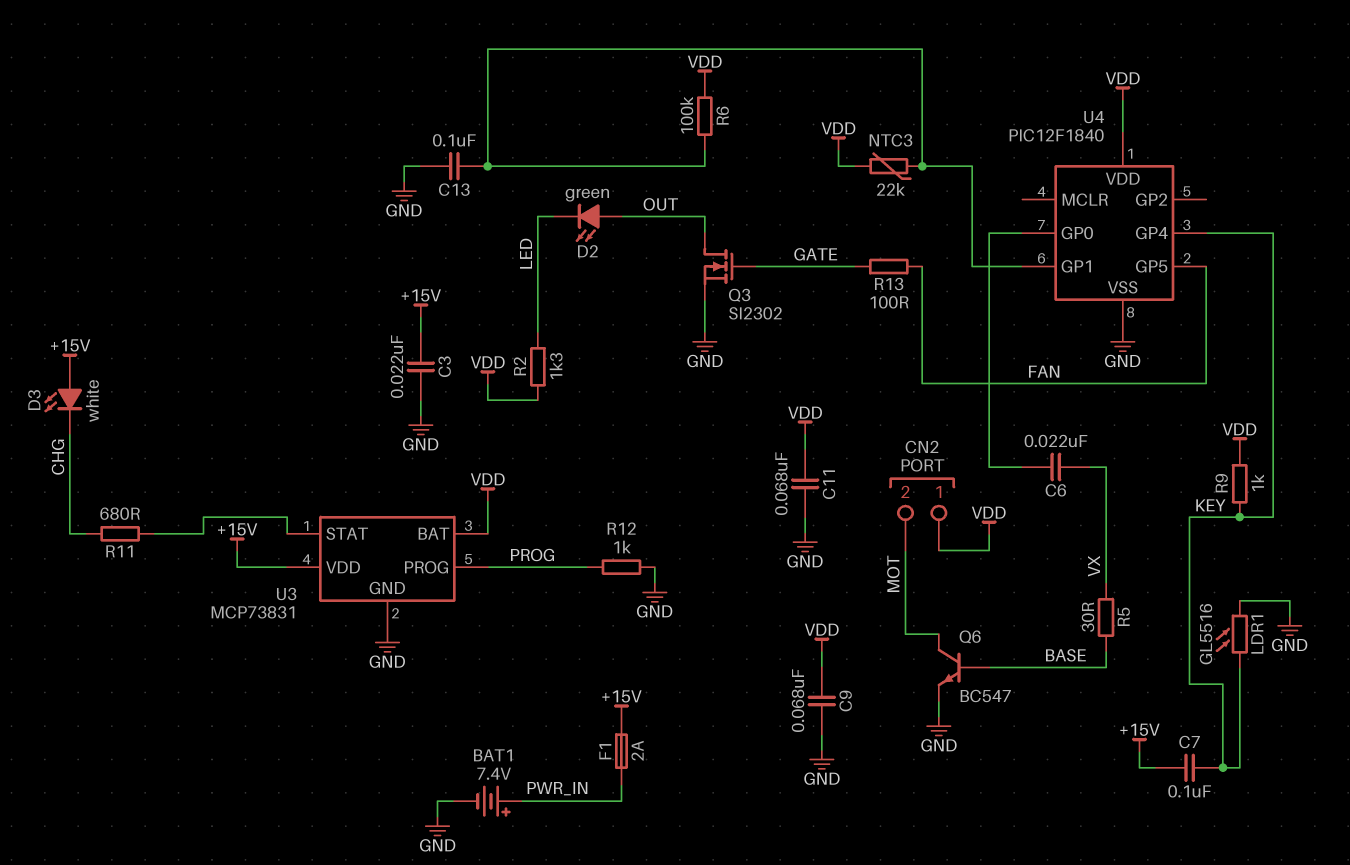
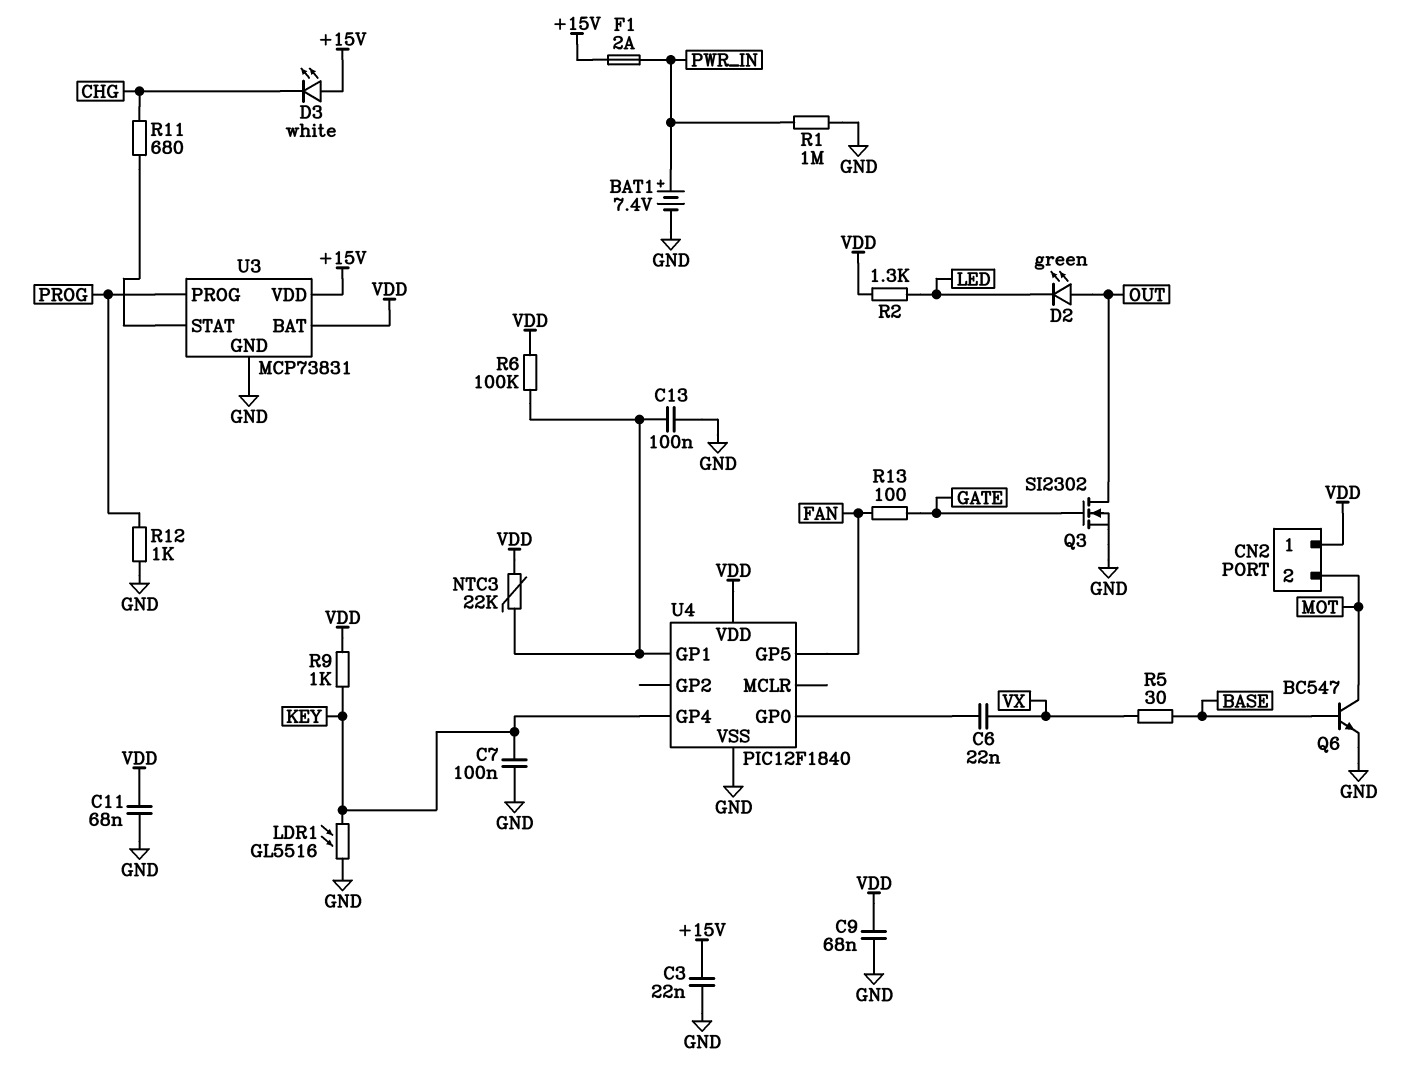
C7: 100nF (+15V, KEY) -> 100nF (GND, KEY)
R1: none -> 1M (GND, PWR_IN)

